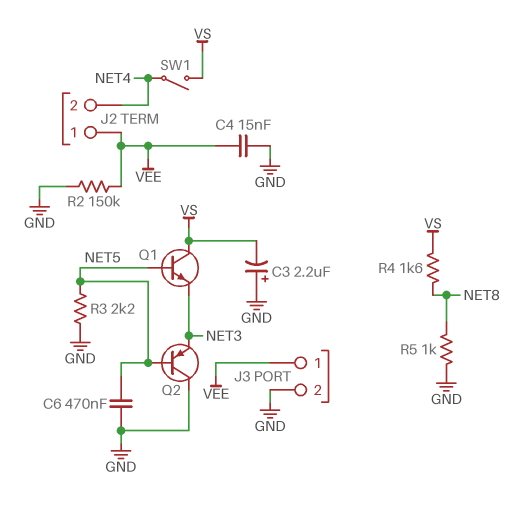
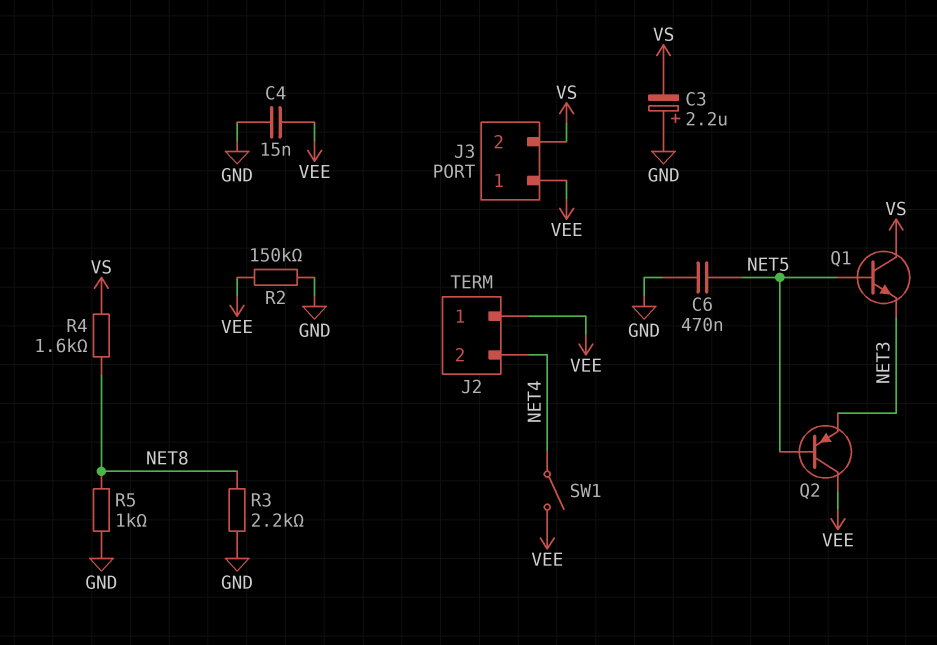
J3 pin 2: GND -> VS
Q2: PNP (B NET5, C GND, E NET3) -> PNP (B NET5, C VEE, E NET3)
R3: 2.2k (GND, NET5) -> 2.2k (GND, NET8)
SW1: switch (NET4, VS) -> switch (NET4, VEE)

